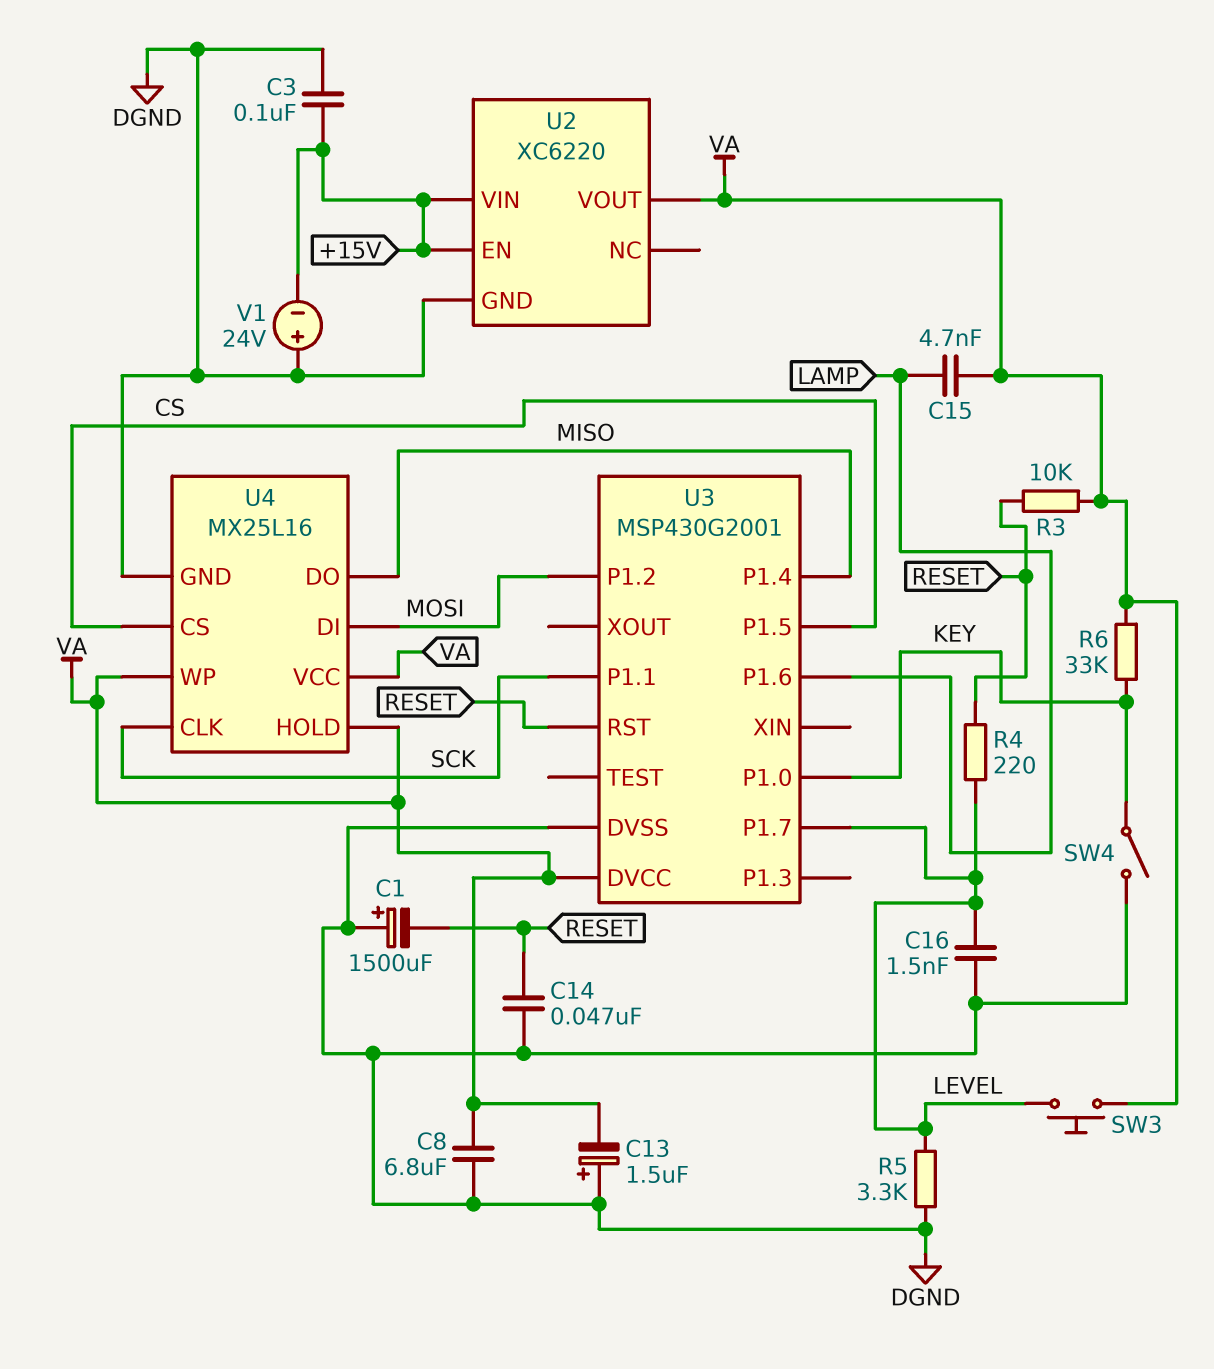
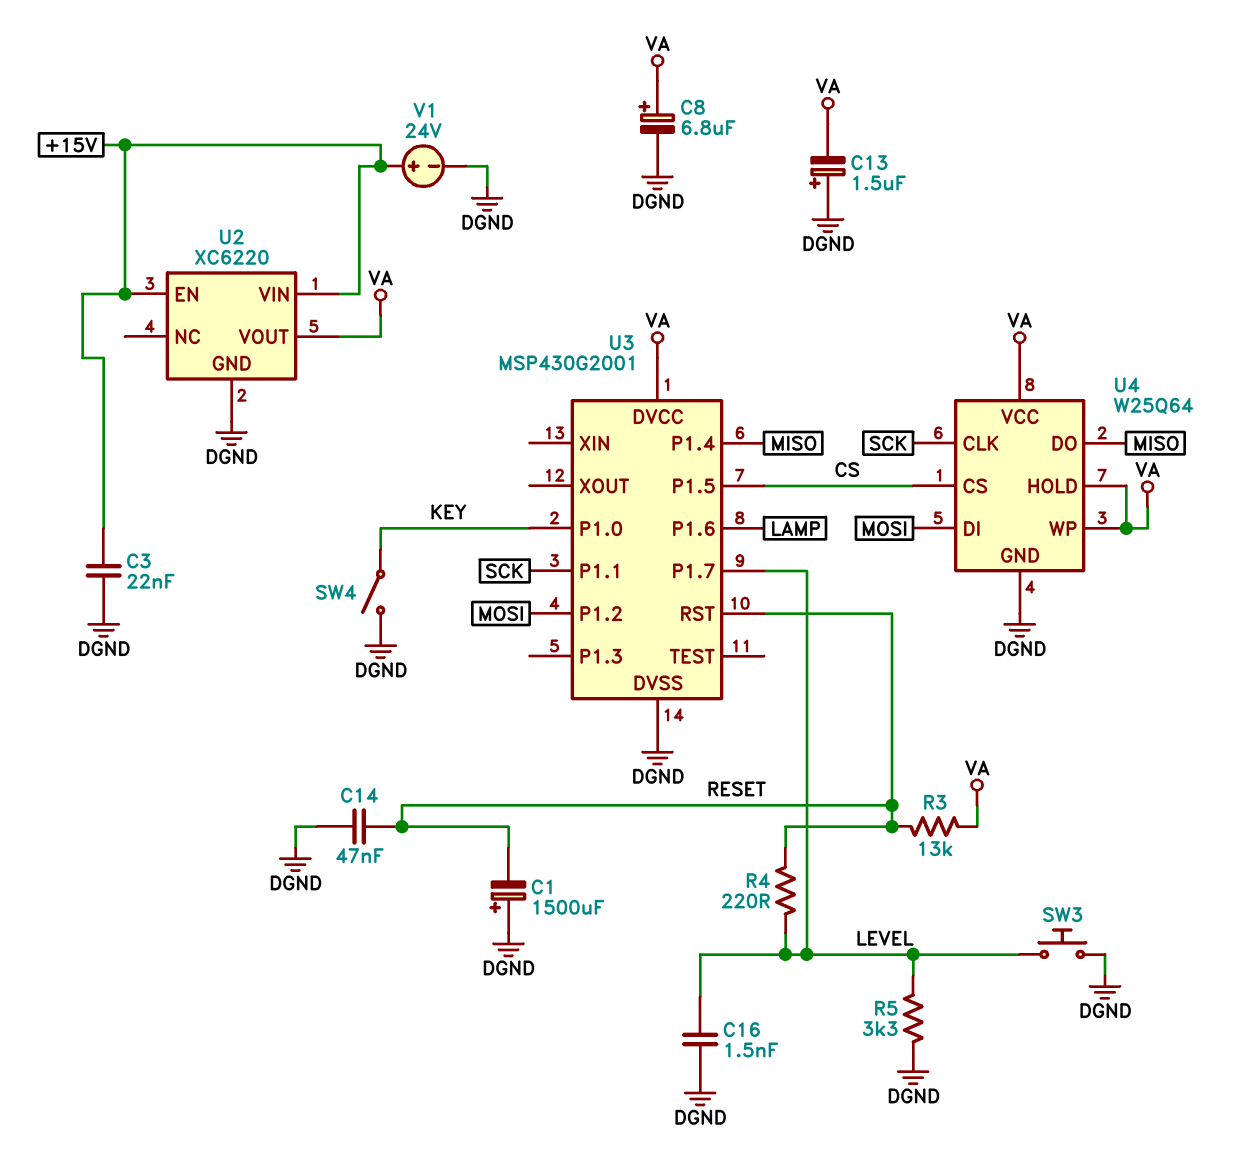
C3: 100nF (+15V, DGND) -> 22nF (+15V, DGND)
C8: 6.8uF (DGND, VA) -> 6.8uF (plus VA, minus DGND)
C15: 4.7nF (LAMP, VA) -> none
R3: 10k (RESET, VA) -> 13k (RESET, VA)
R6: 33k (KEY, VA) -> none
SW3: button (LEVEL, VA) -> button (DGND, LEVEL)
U4: MX25L16 -> W25Q64
V1: 24V (plus DGND, minus +15V) -> 24V (plus +15V, minus DGND)

